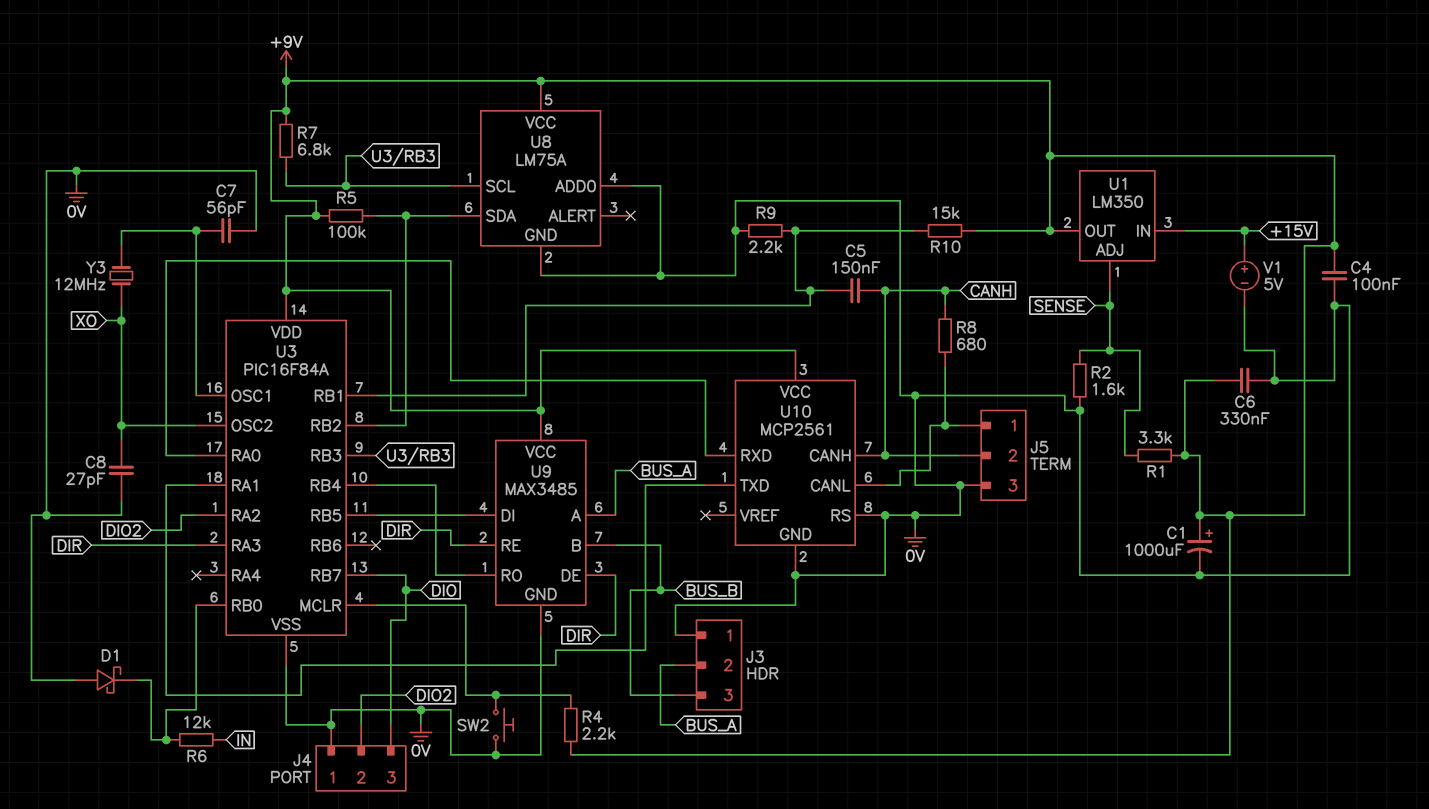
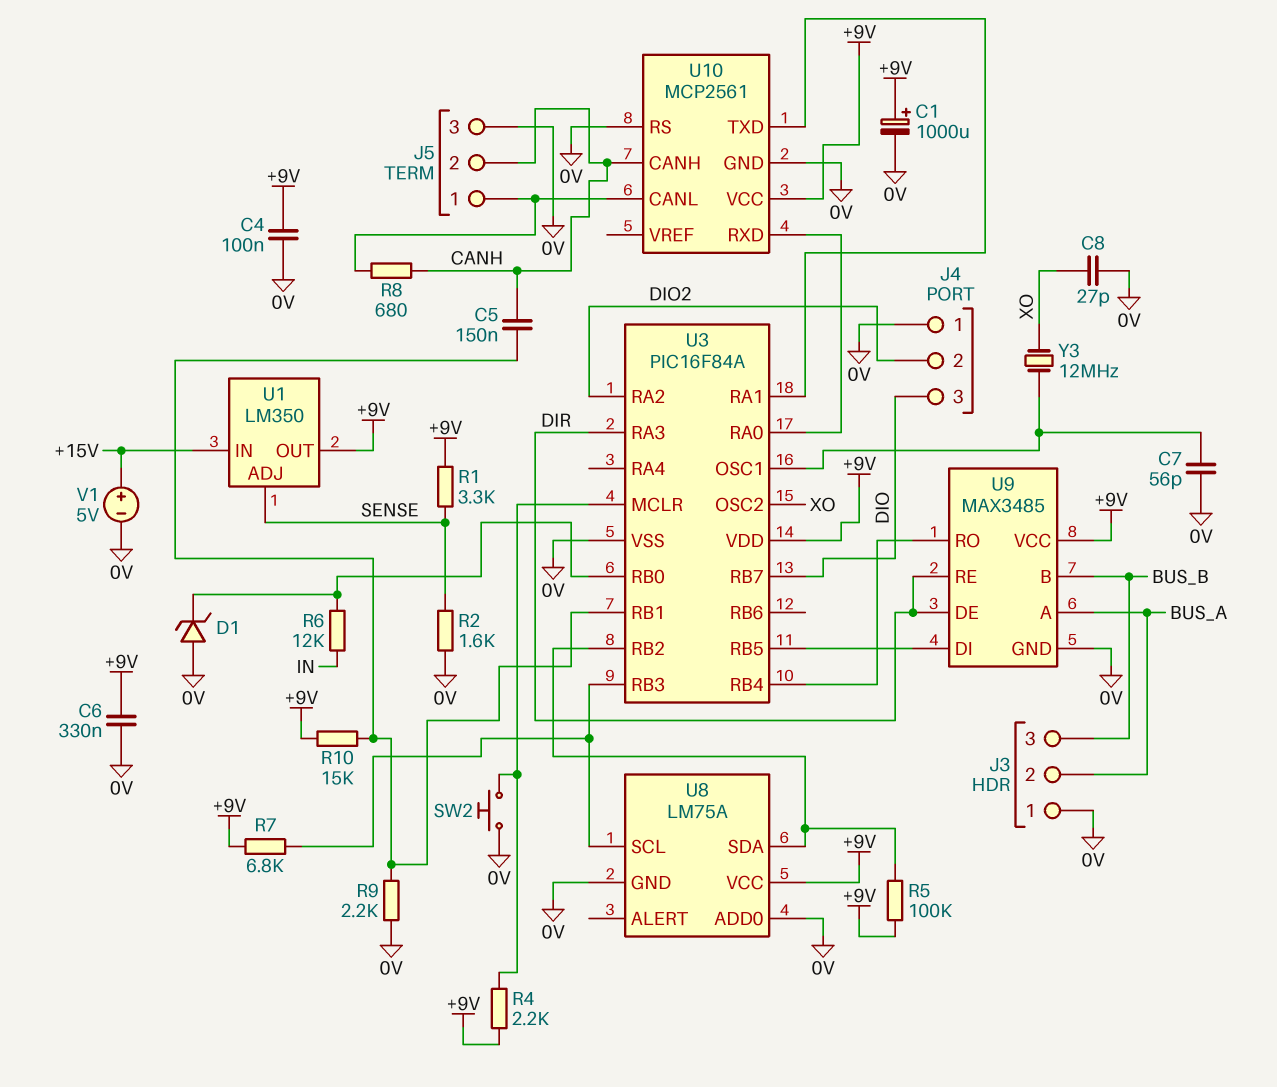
D1: schottky (A 0V, K U3/RB0) -> zener (A 0V, K U3/RB0)

